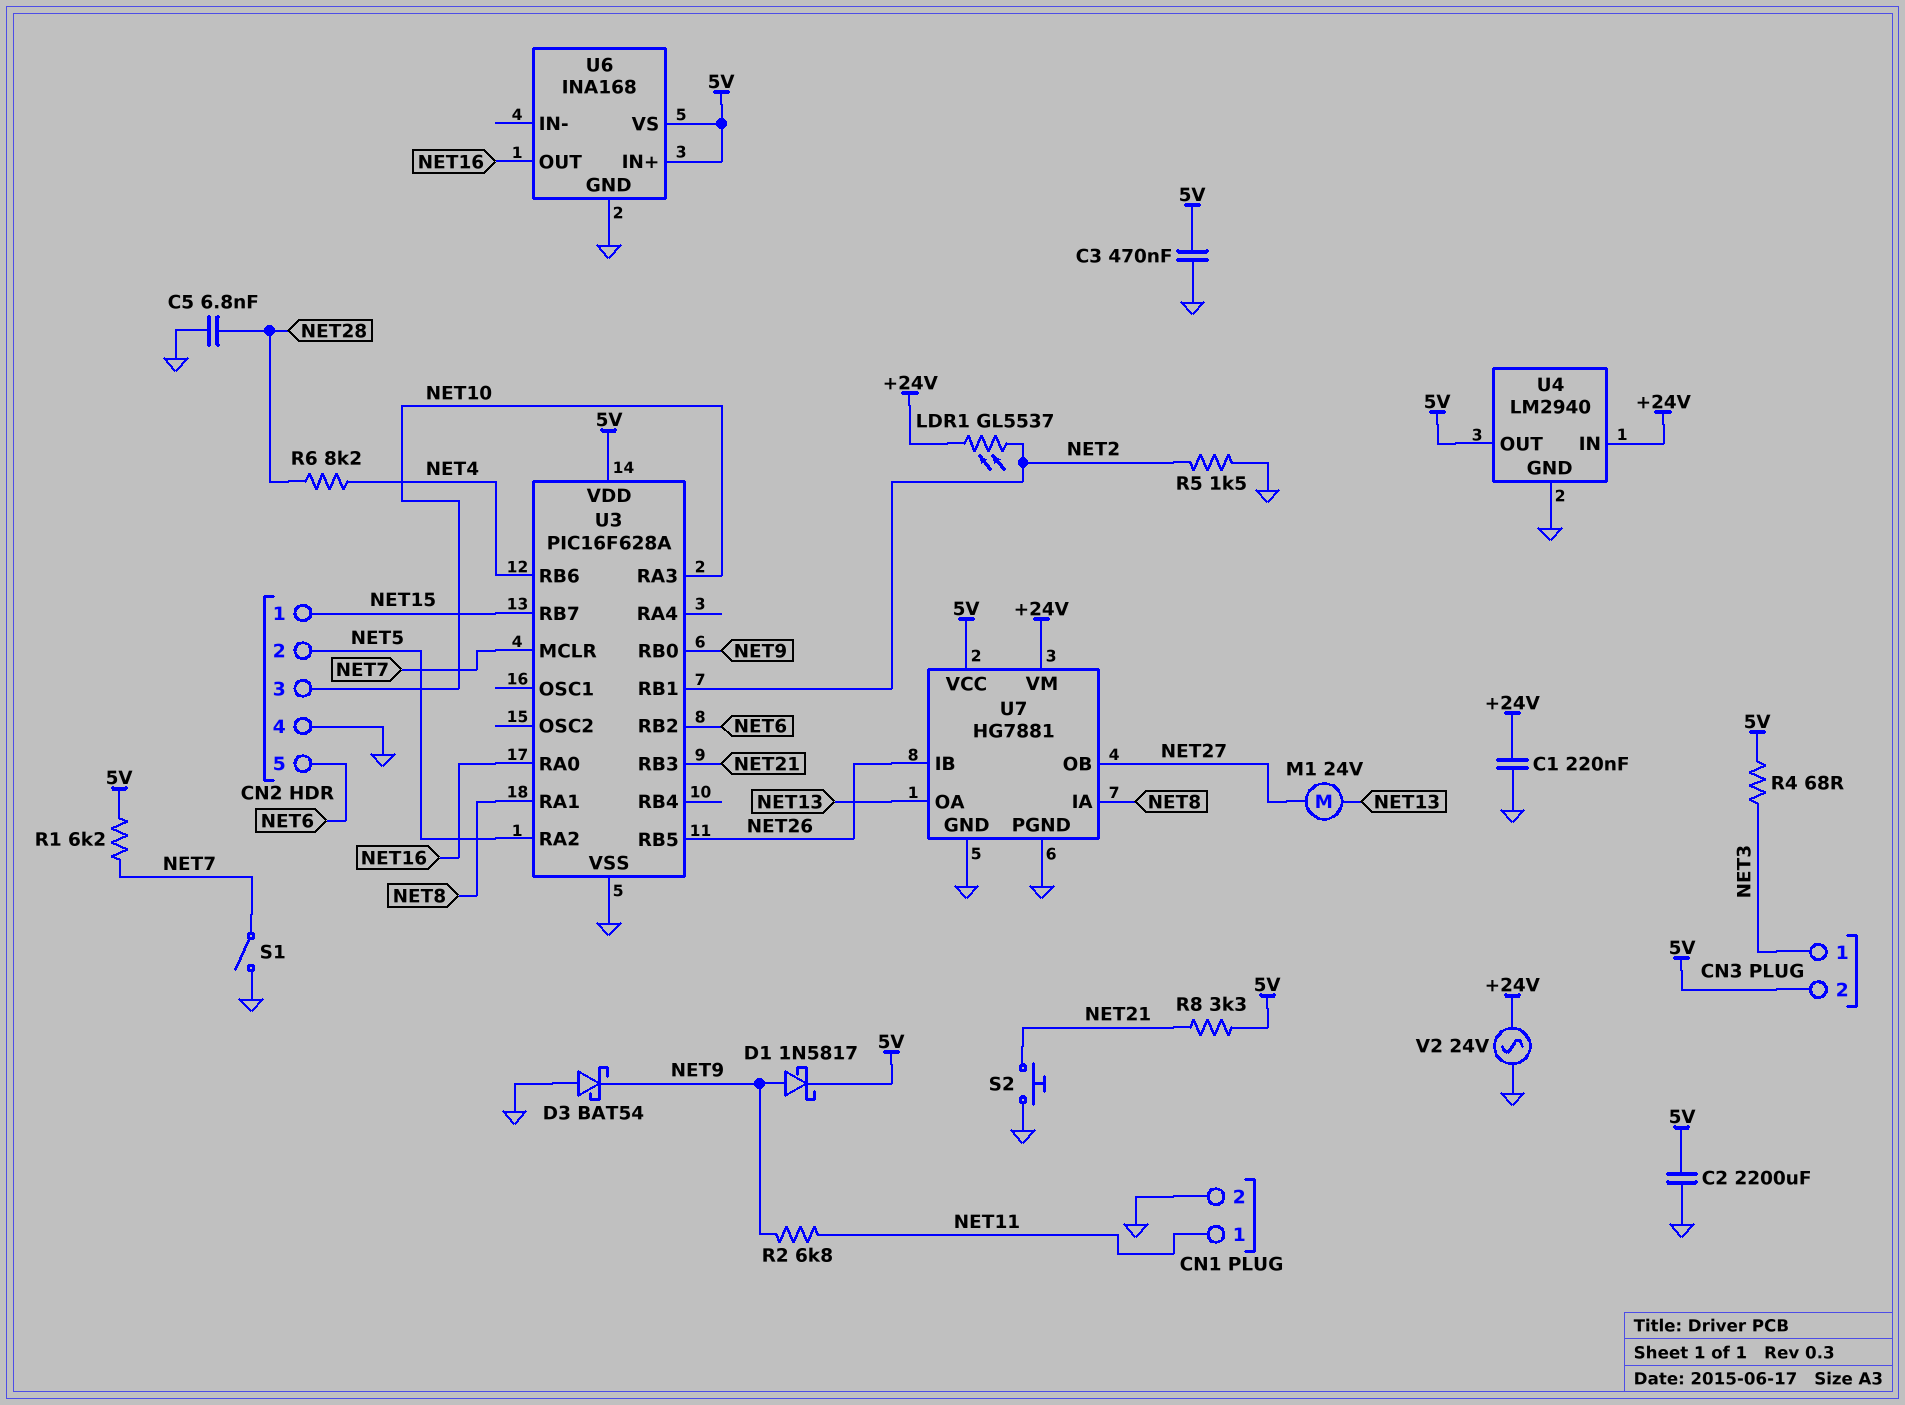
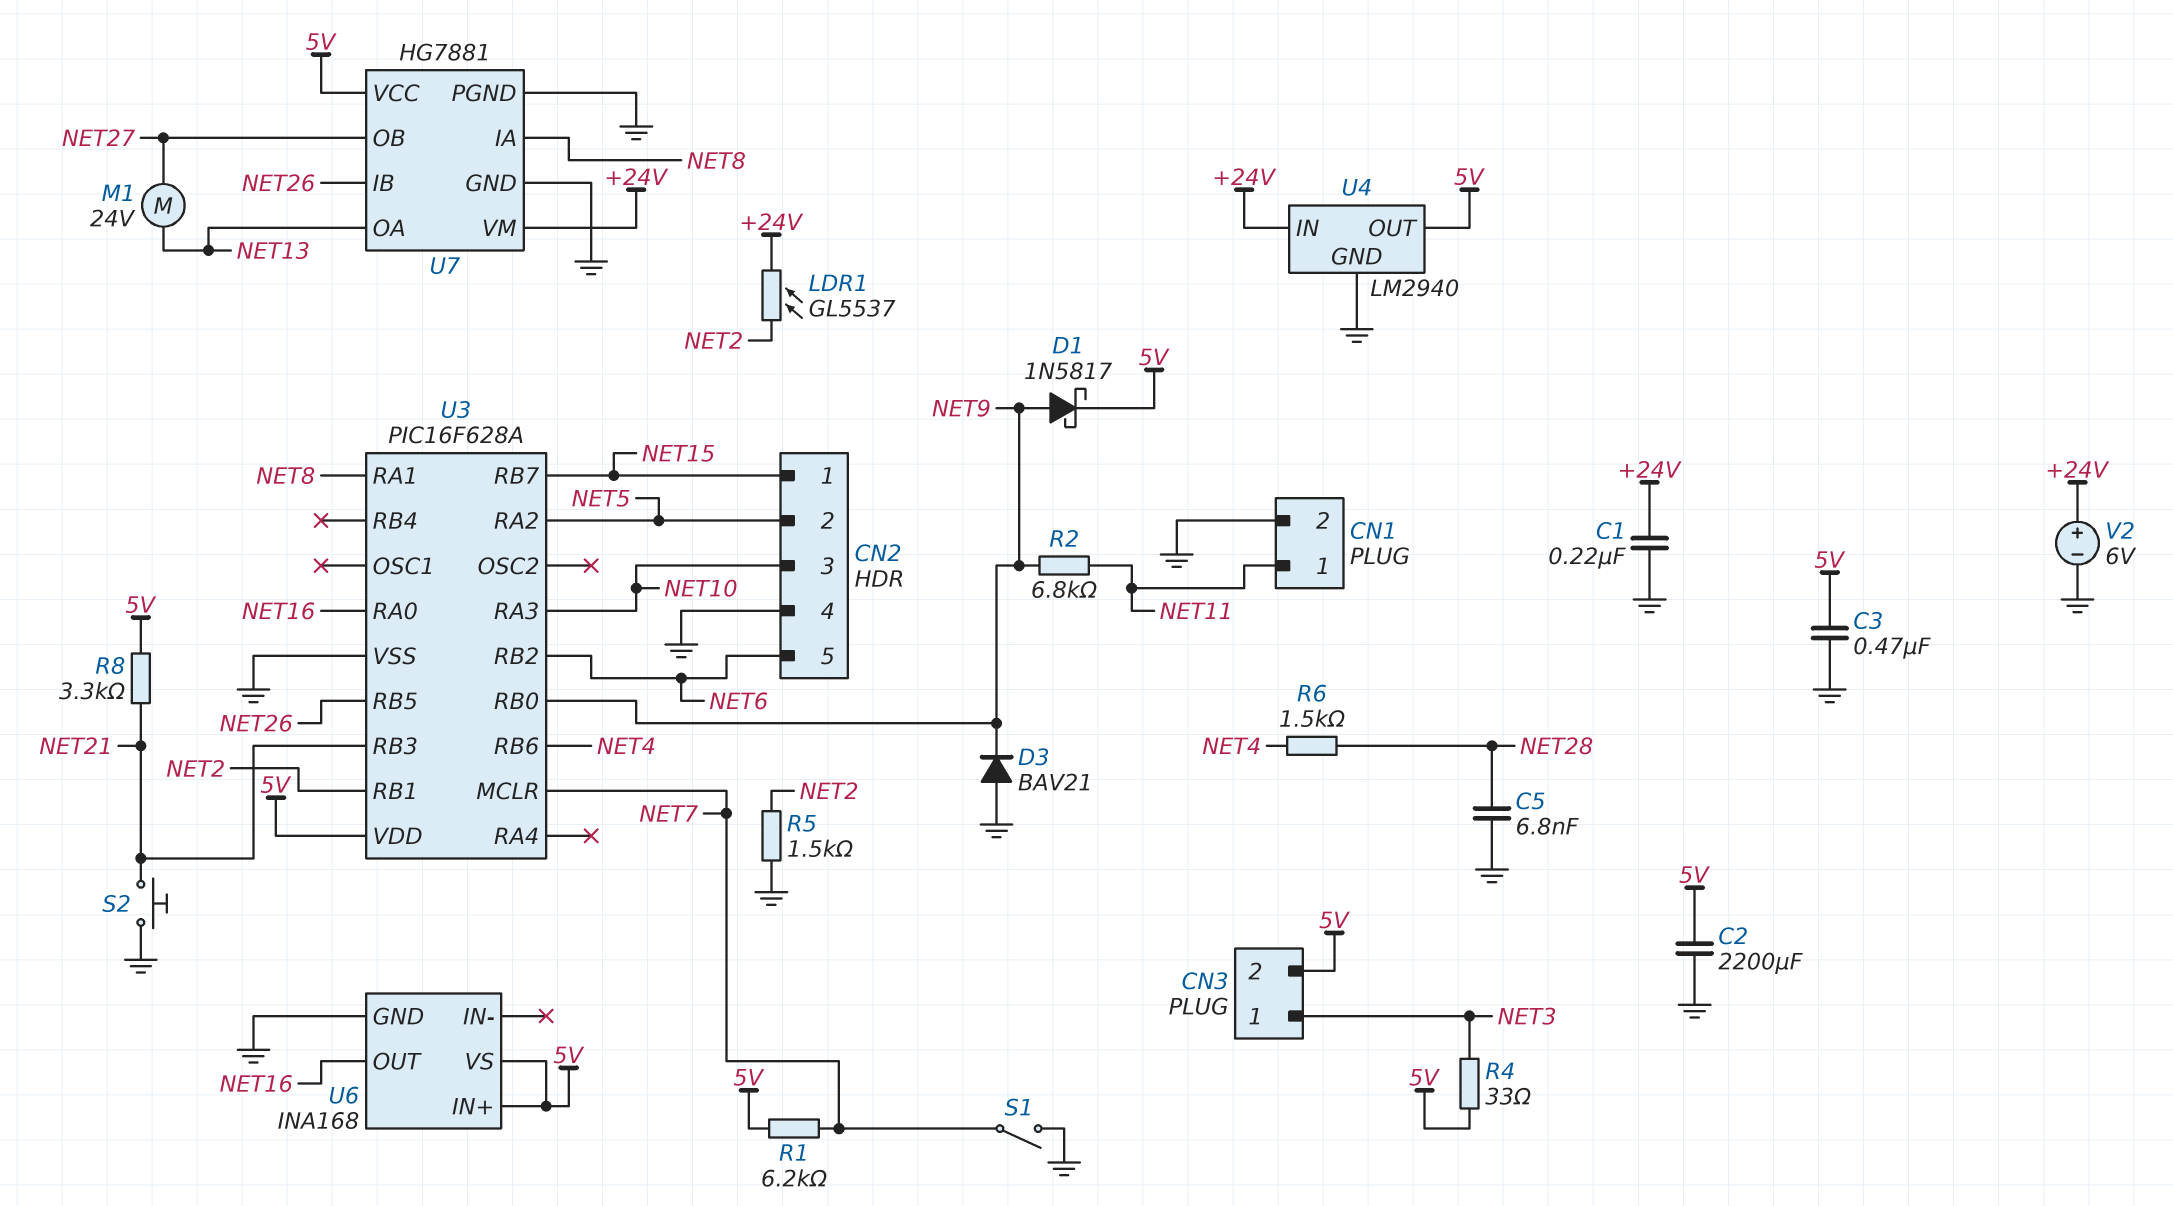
D3: schottky BAT54 (A GND, K NET9) -> diode BAV21 (A GND, K NET9)
R4: 68 (5V, NET3) -> 33 (5V, NET3)
R6: 8.2k (NET4, NET28) -> 1.5k (NET4, NET28)
V2: AC 24V (+24V, GND) -> 6V (plus +24V, minus GND)

